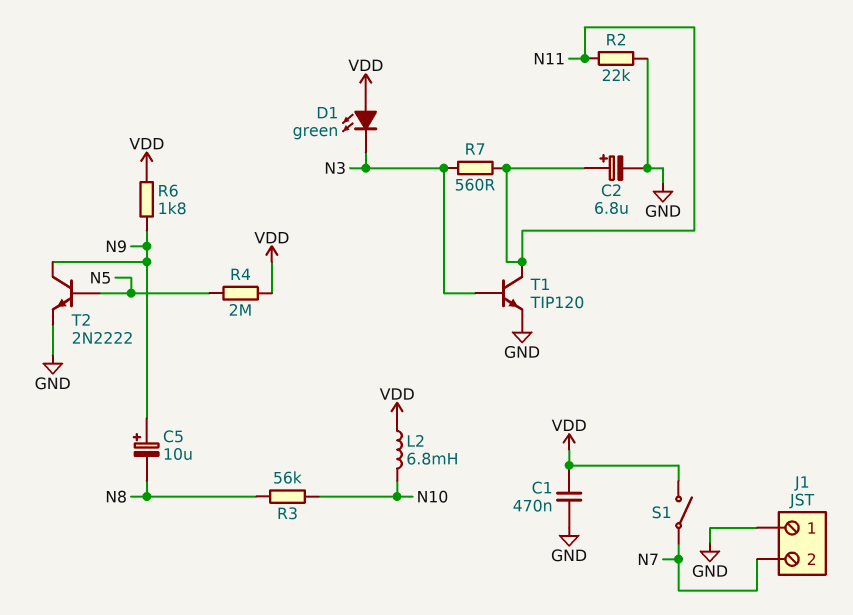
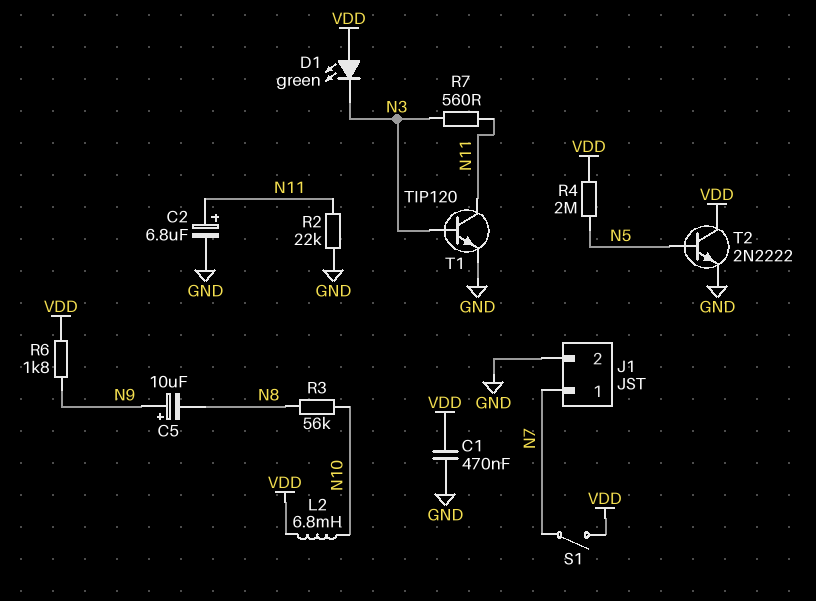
J1 pin 1: GND -> N7
J1 pin 2: N7 -> GND
T2: NPN 2N2222 (B N5, C N9, E GND) -> NPN 2N2222 (B N5, C VDD, E GND)

